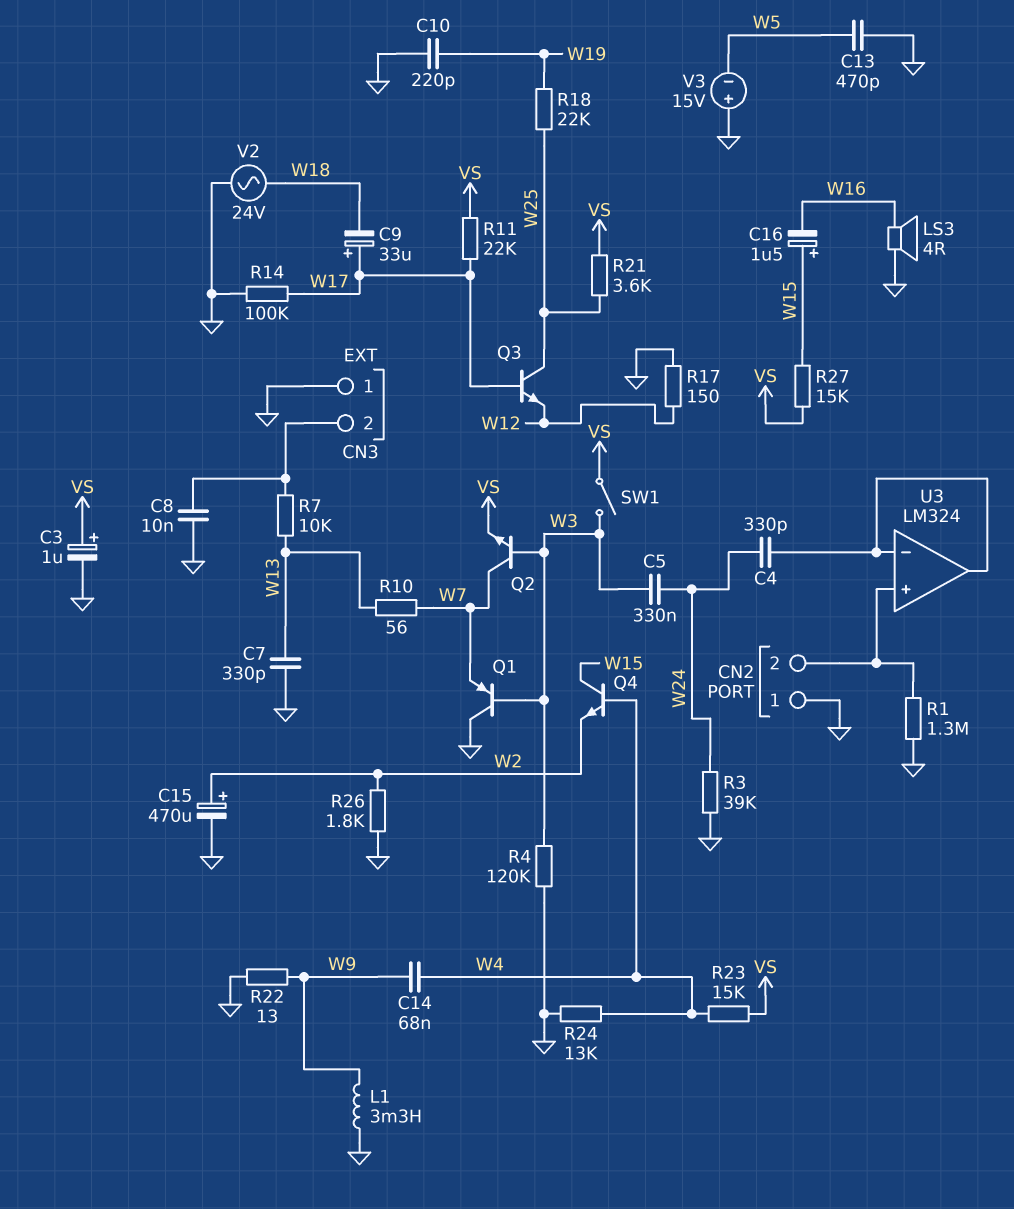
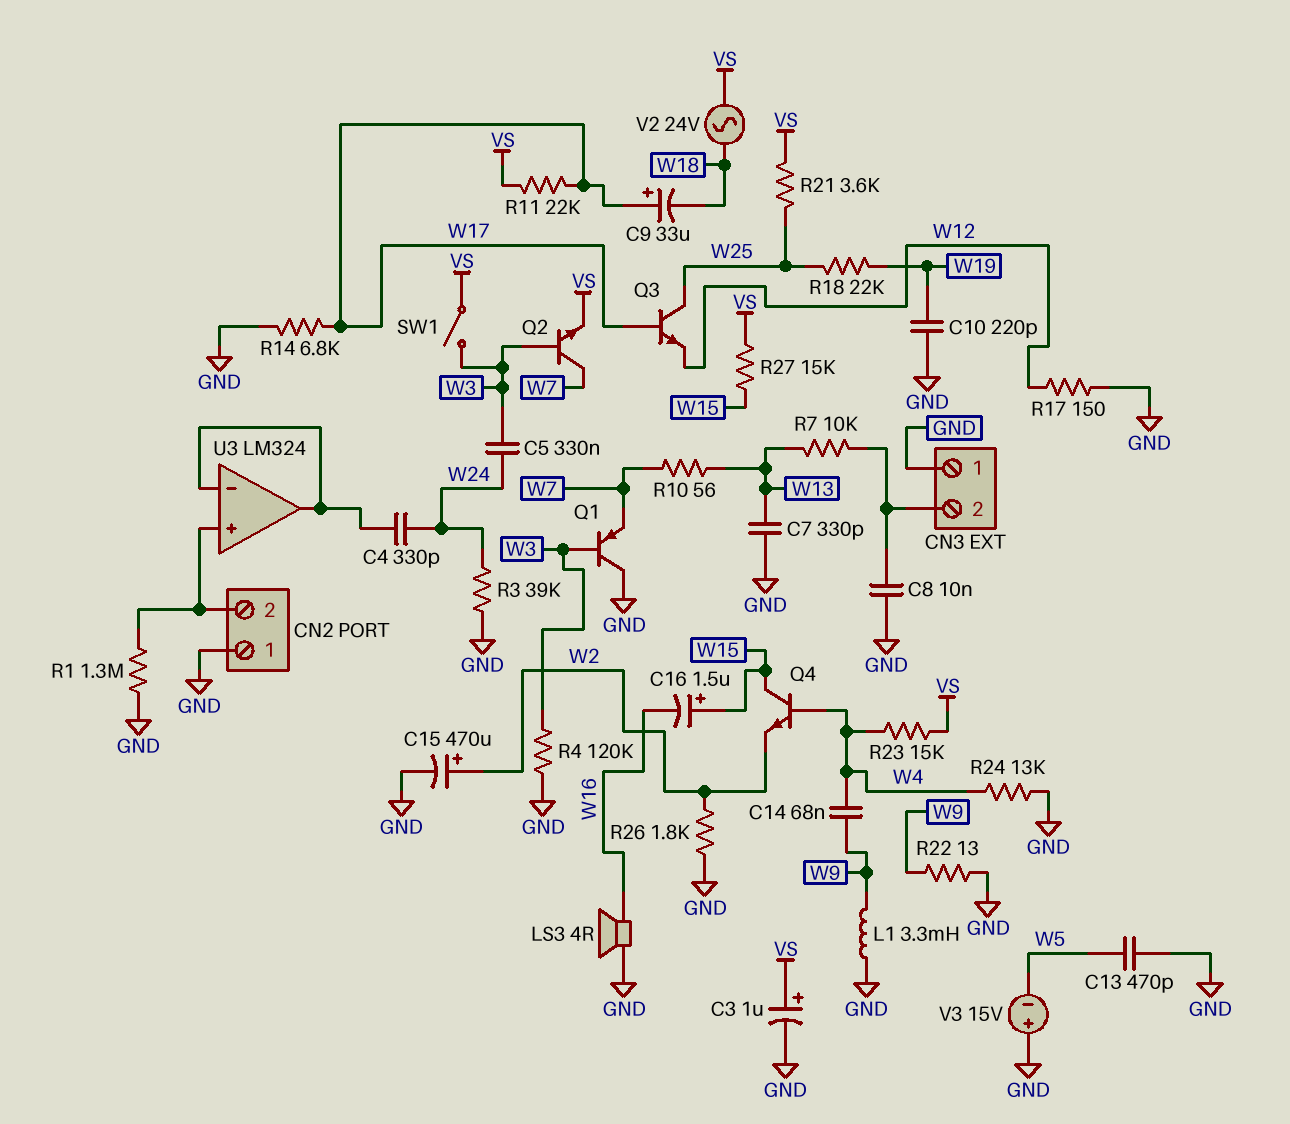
R14: 100k (GND, W17) -> 6.8k (GND, W17)
V2: AC 24V (GND, W18) -> AC 24V (VS, W18)

